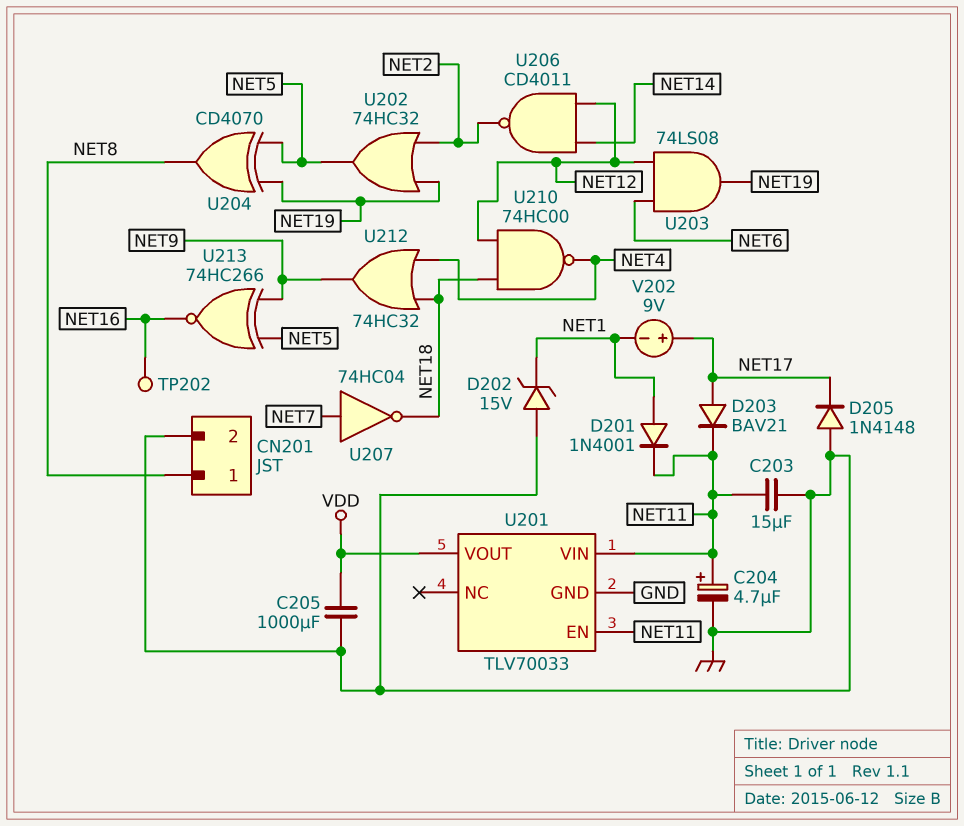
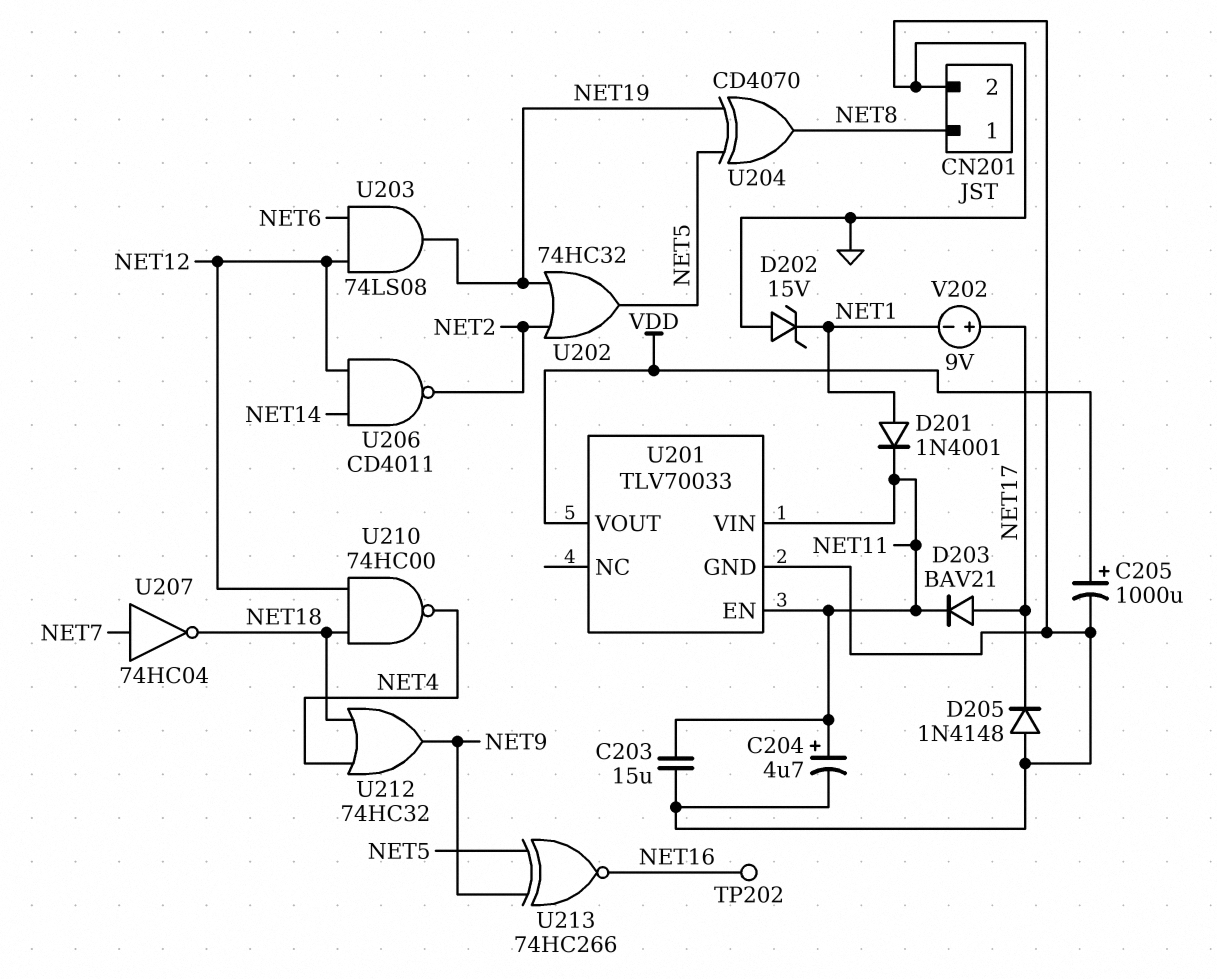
C205: 1000uF (GND, VDD) -> 1000uF (plus VDD, minus GND)

